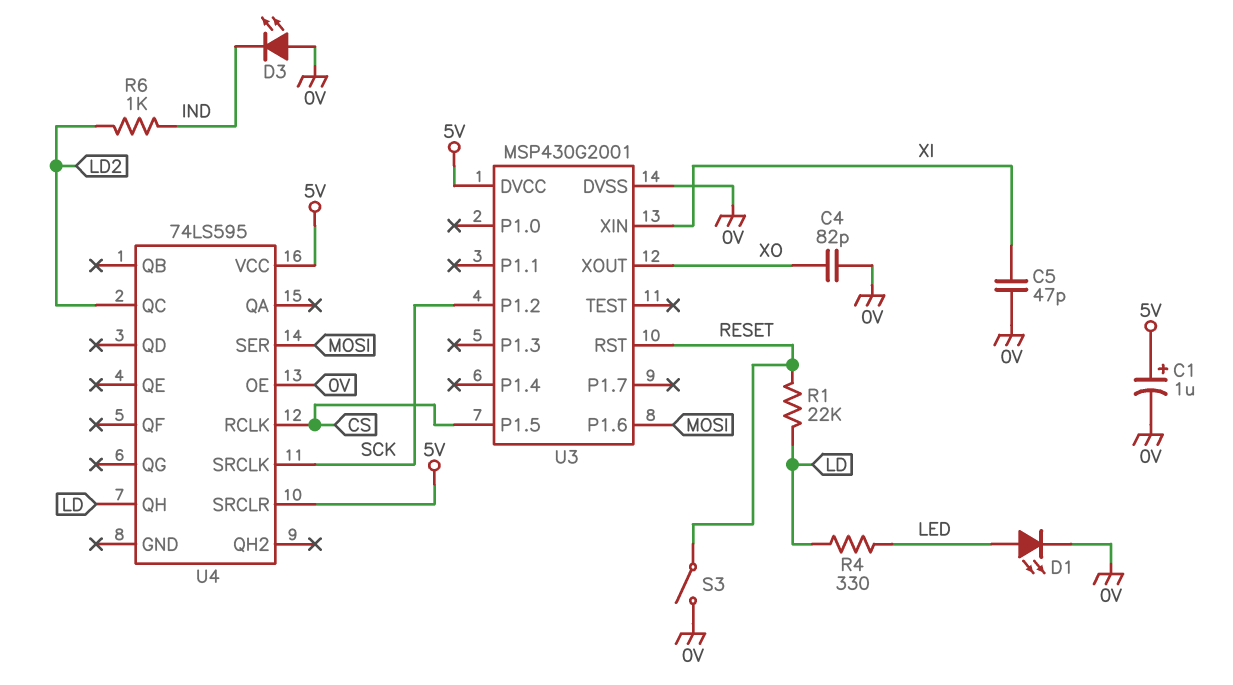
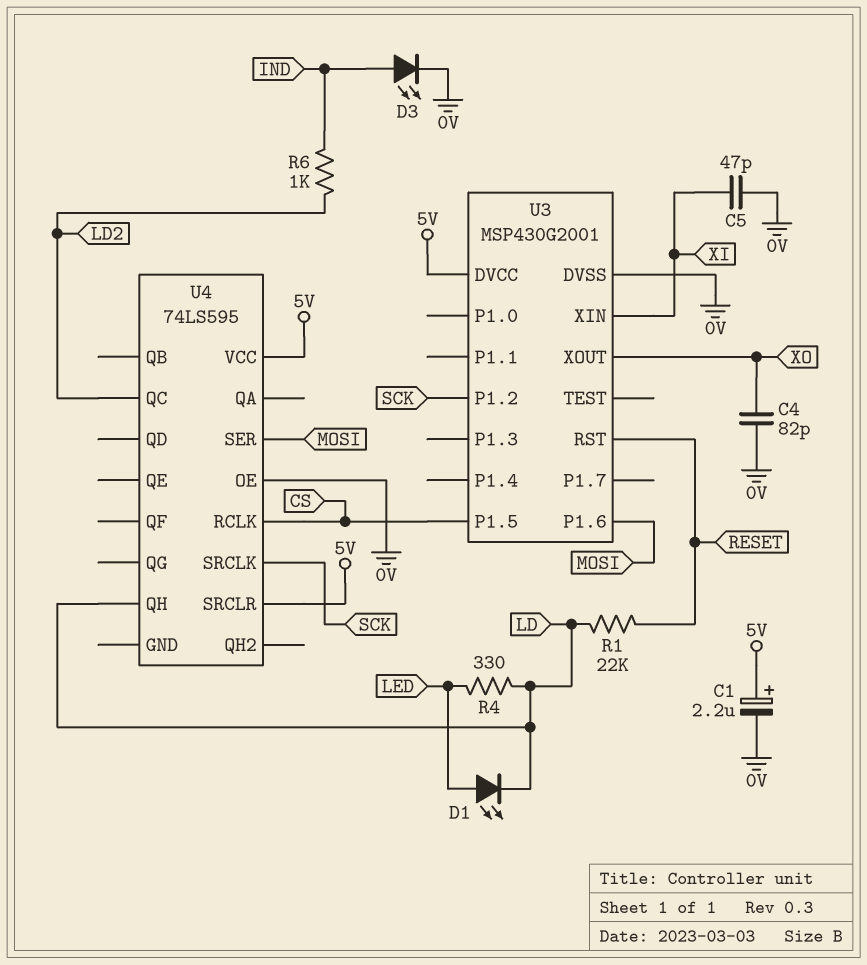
C1: 1uF (plus 5V, minus 0V) -> 2.2uF (plus 5V, minus 0V)
D1: LED (A LED, K 0V) -> LED (A LED, K LD)
D3: LED (A 0V, K IND) -> LED (A IND, K 0V)
S3: switch (0V, RESET) -> none

